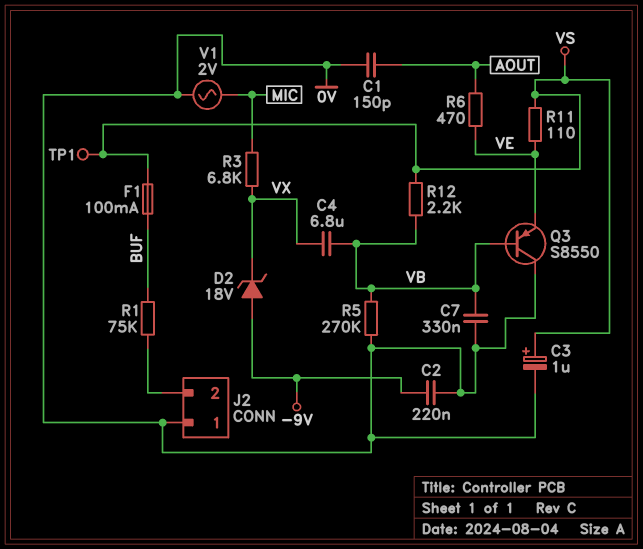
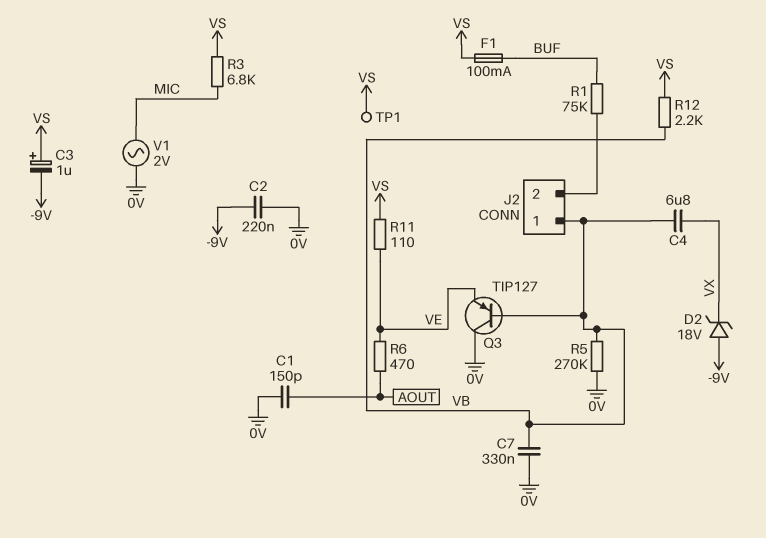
C3: 1uF (plus VS, minus 0V) -> 1uF (plus VS, minus -9V)
J2 pin 1: 0V -> VB
Q3: PNP S8550 (B VB, C 0V, E VE) -> PNP TIP127 (B VB, C 0V, E VE)
R3: 6.8k (MIC, VX) -> 6.8k (MIC, VS)

